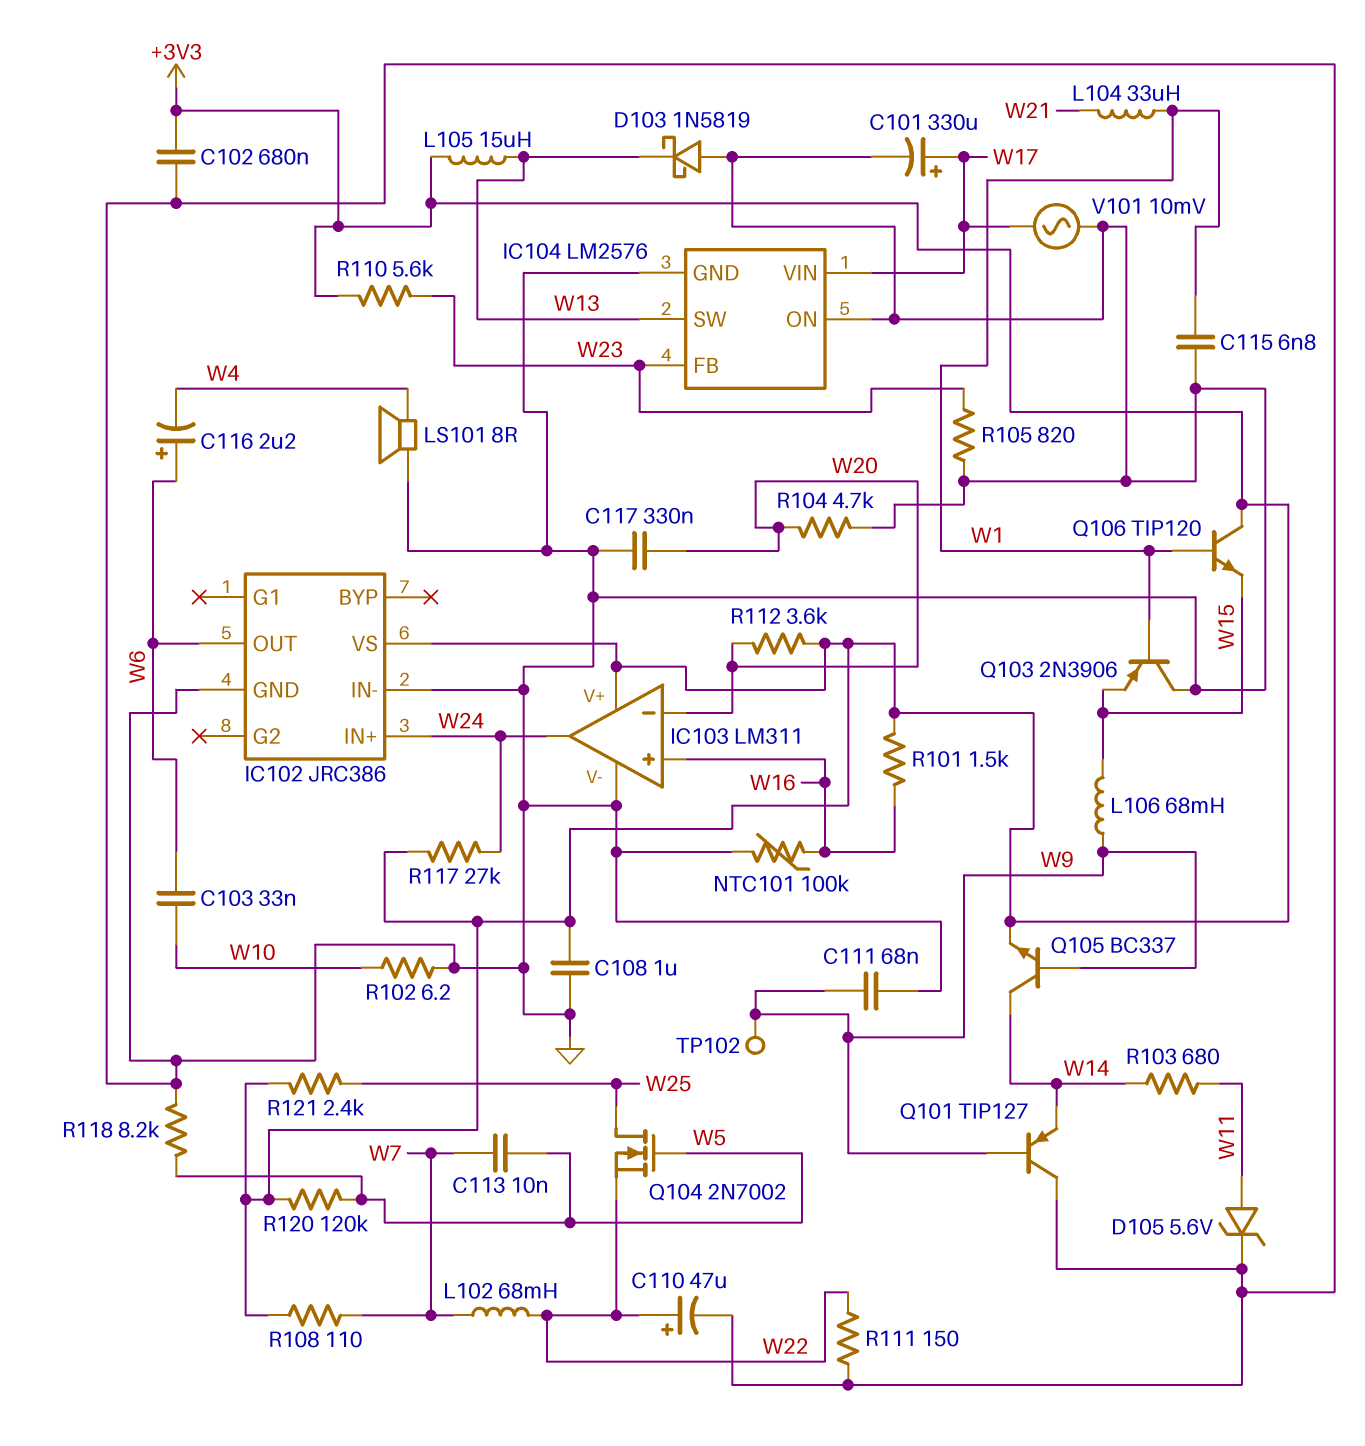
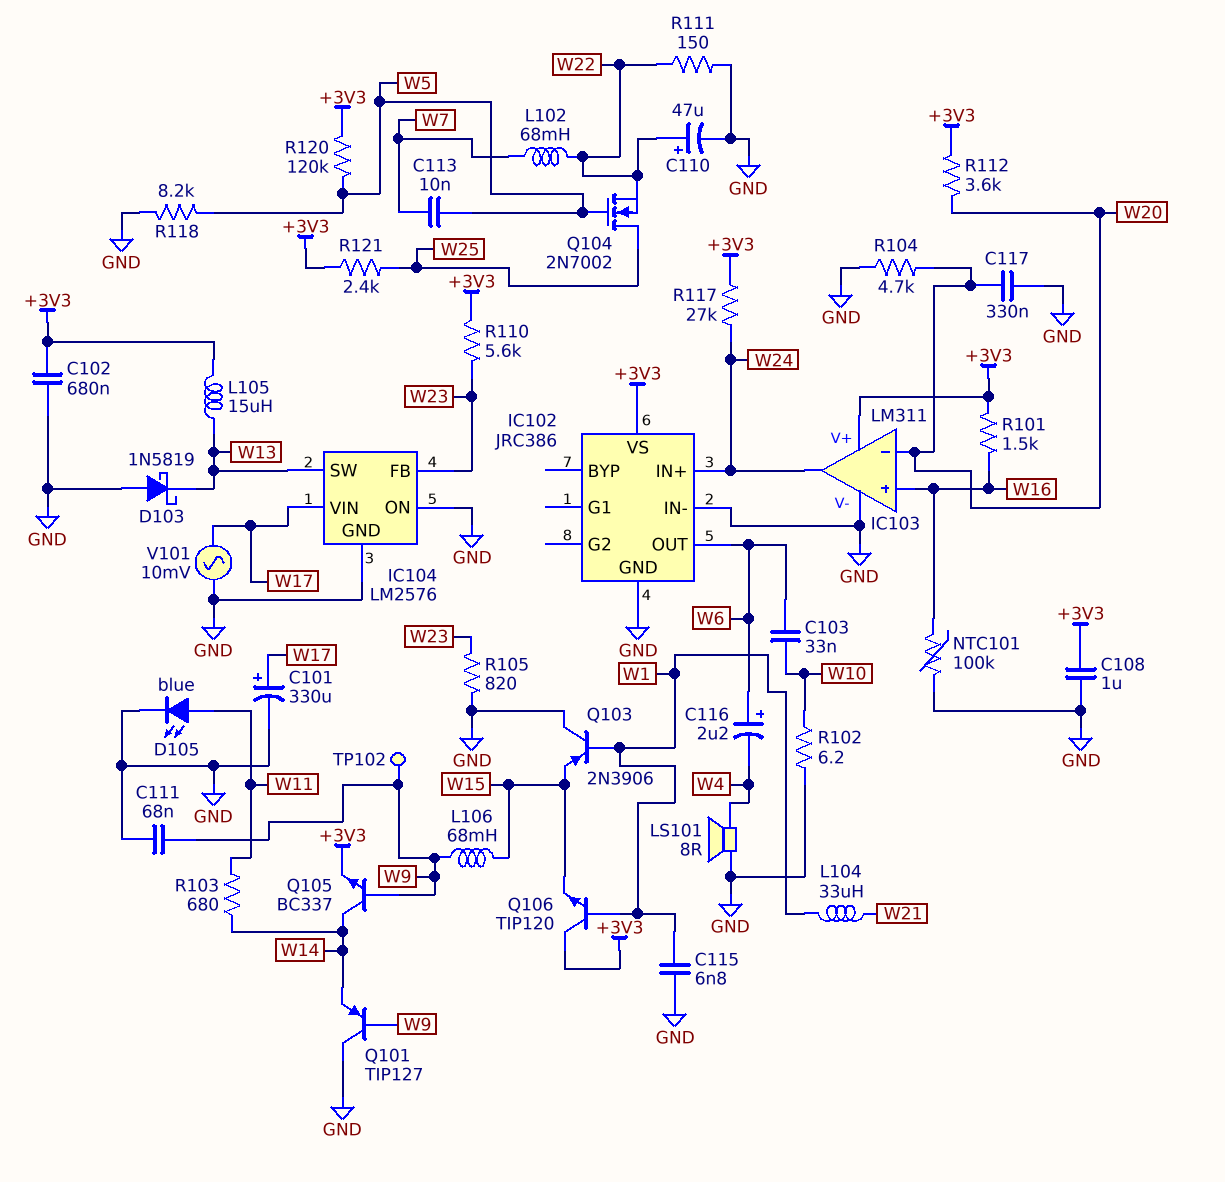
D105: zener 5.6V (A W11, K GND) -> LED blue (A W11, K GND)
R108: 110 (+3V3, W7) -> none

